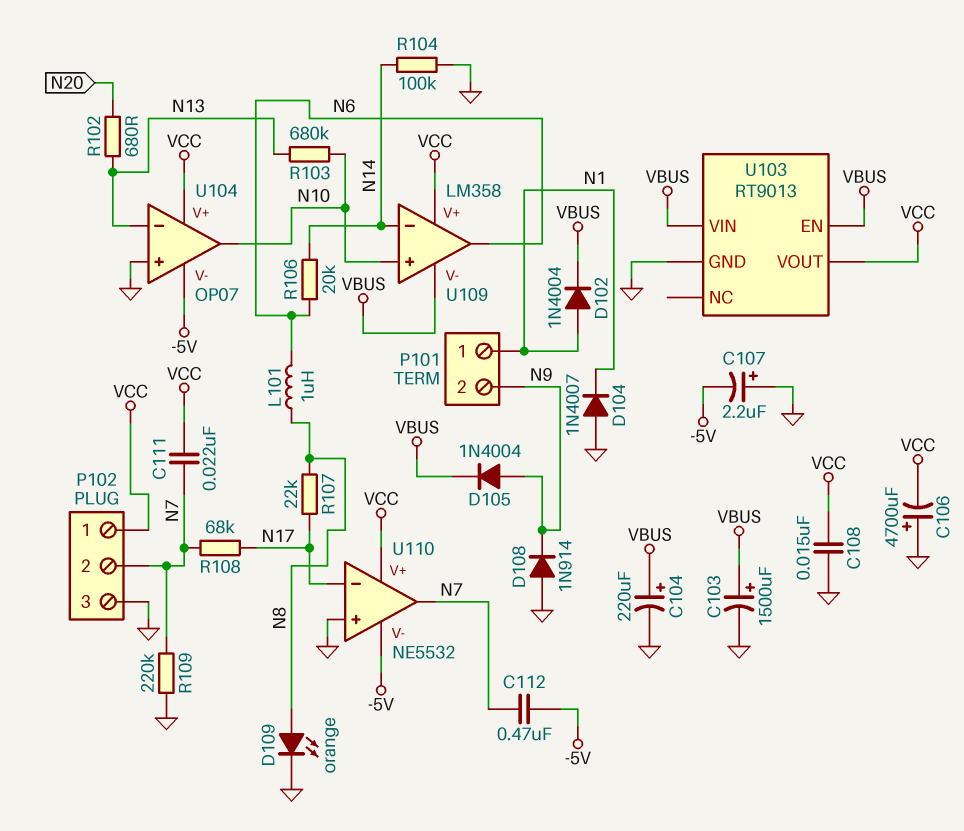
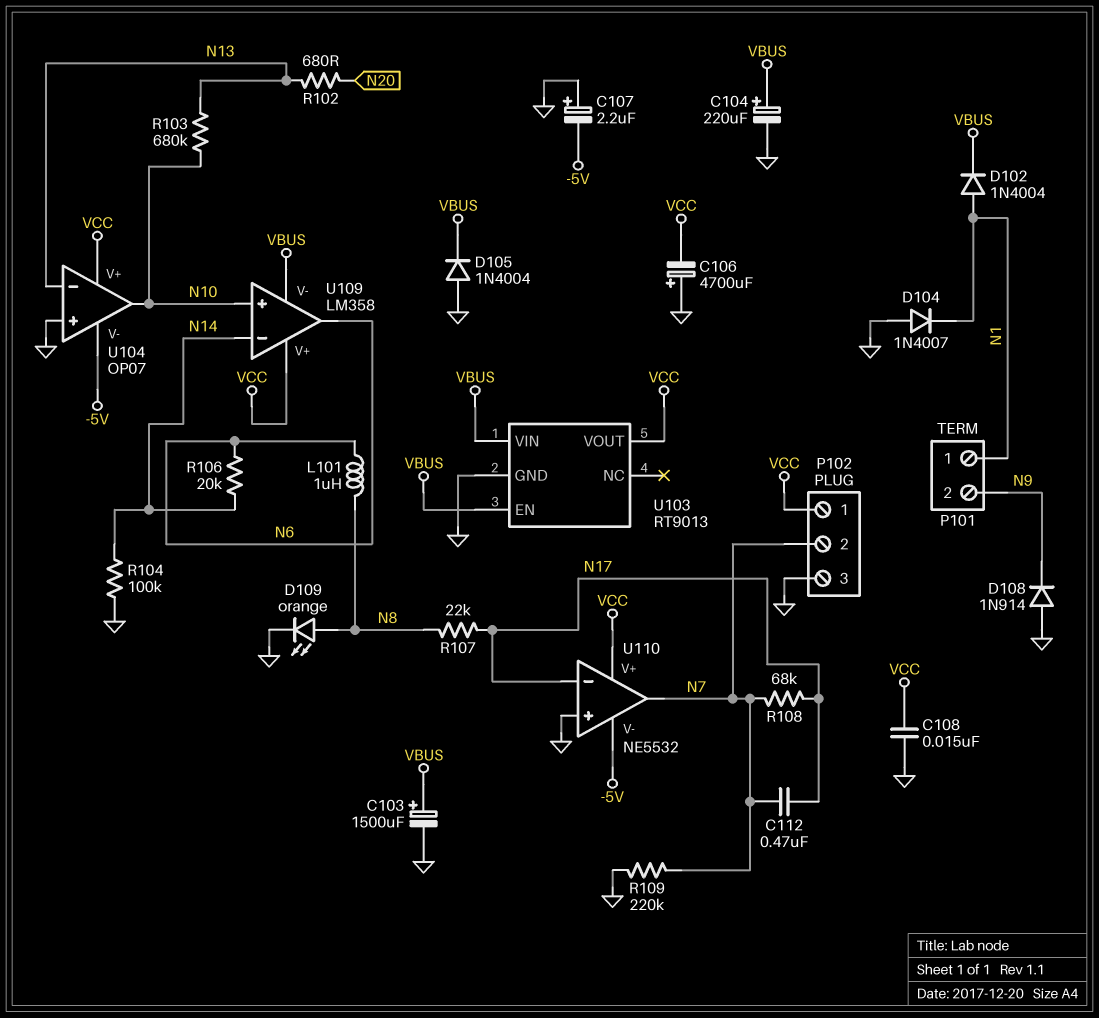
C111: 22nF (N7, VCC) -> none
C112: 470nF (-5V, N7) -> 470nF (N7, N17)
D105: diode 1N4004 (A N9, K VBUS) -> diode 1N4004 (A GND, K VBUS)

